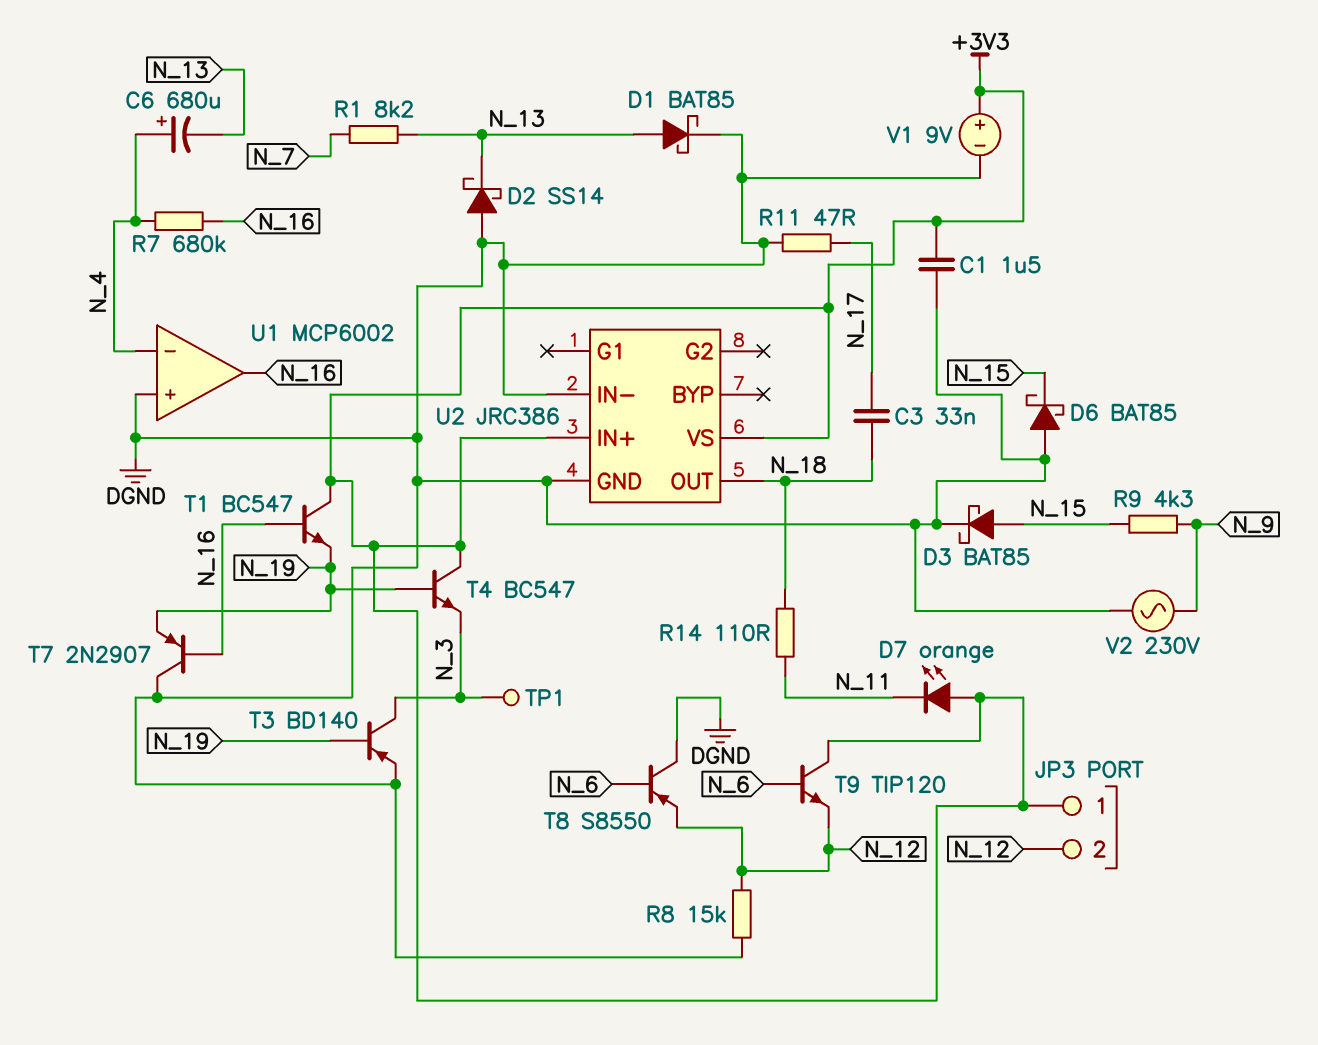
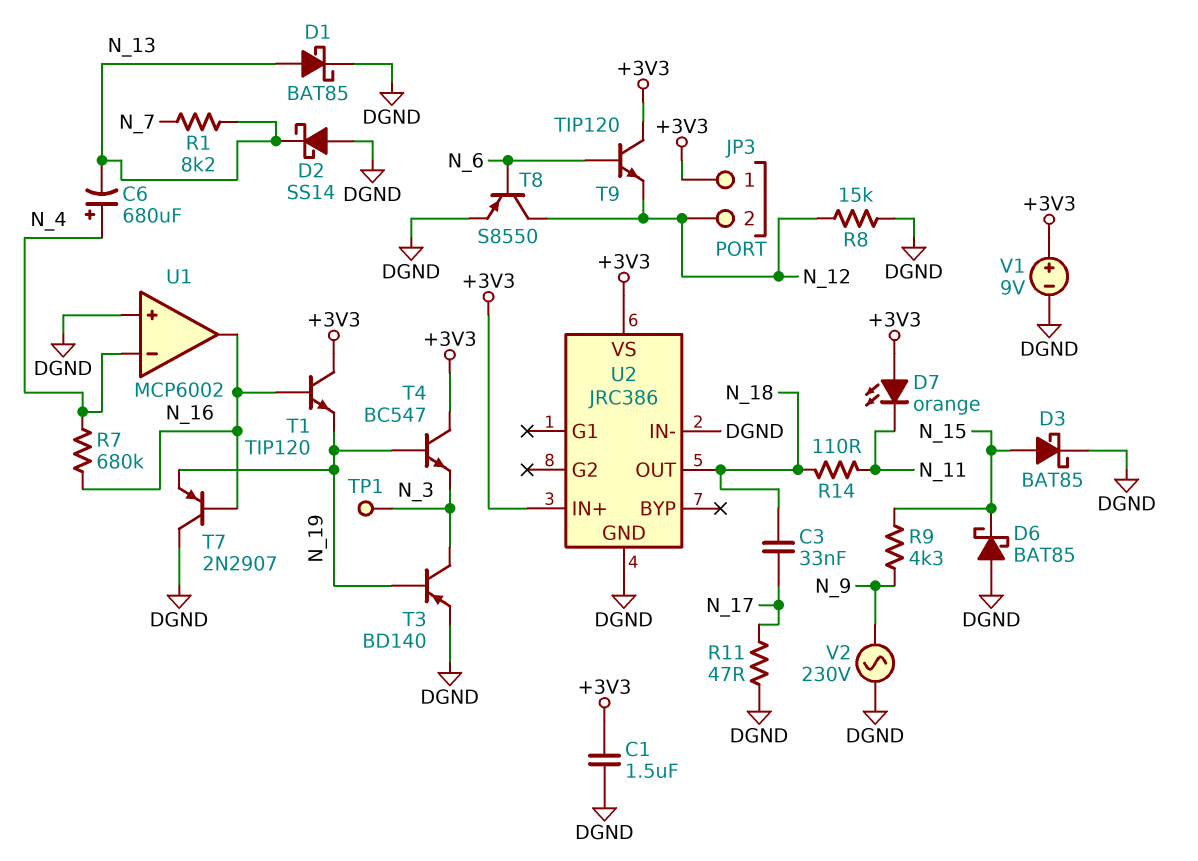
T1: NPN BC547 (B N_16, C +3V3, E N_19) -> NPN TIP120 (B N_16, C +3V3, E N_19)
T8: PNP S8550 (B N_6, C DGND, E N_12) -> PNP S8550 (B N_6, C N_12, E DGND)

